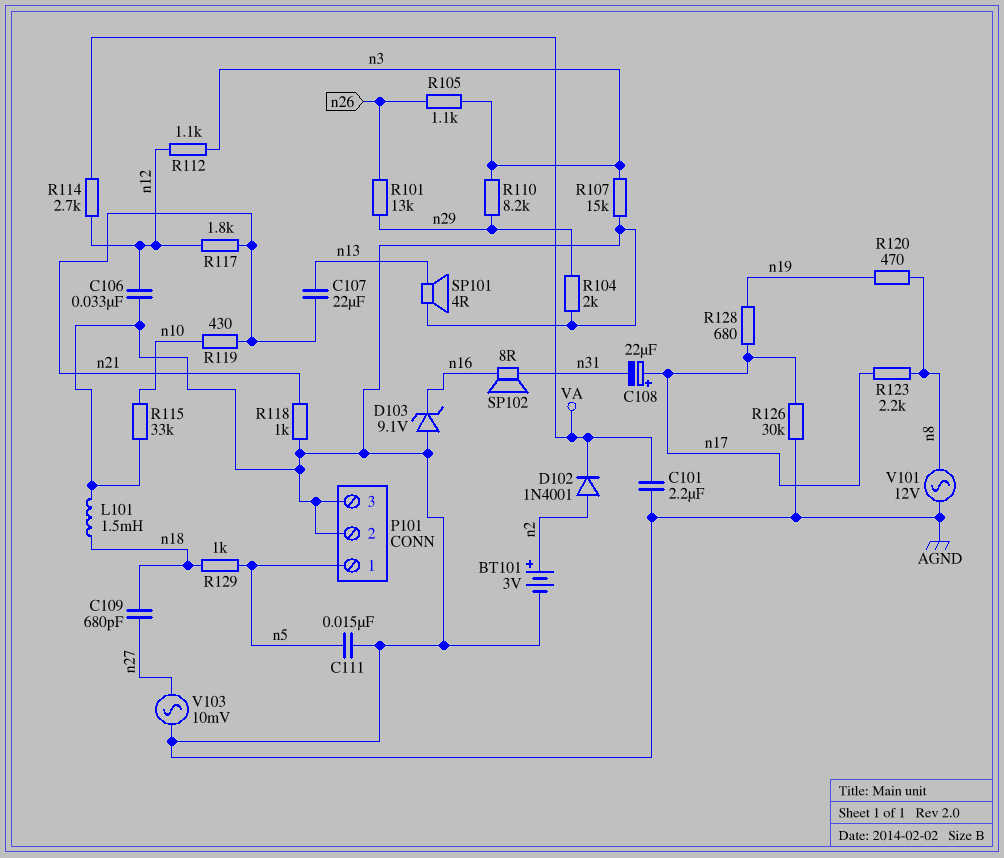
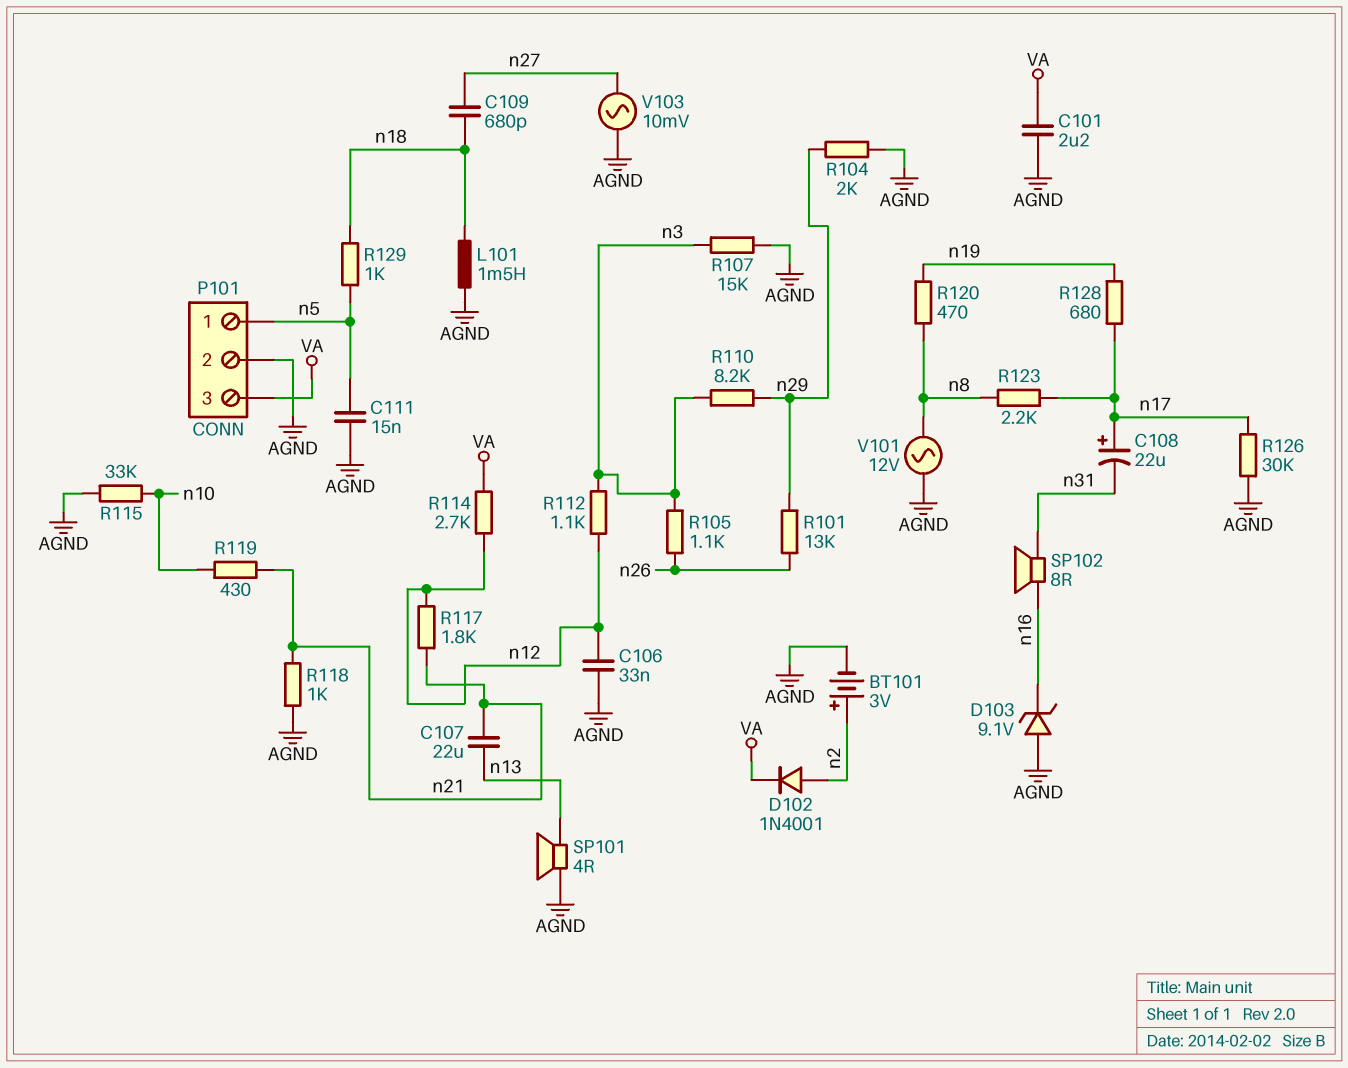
P101 pin 3: AGND -> VA

